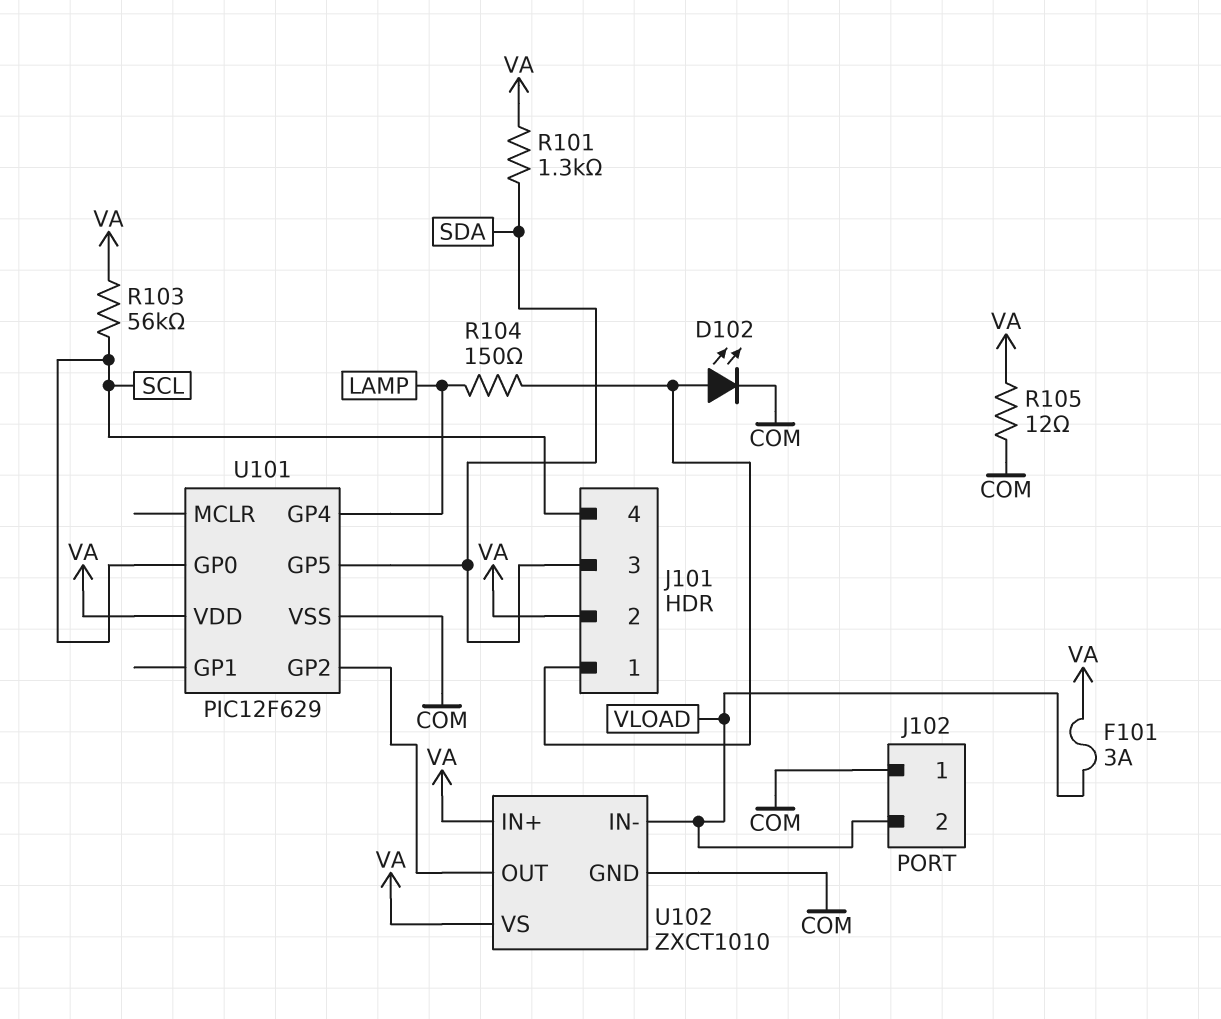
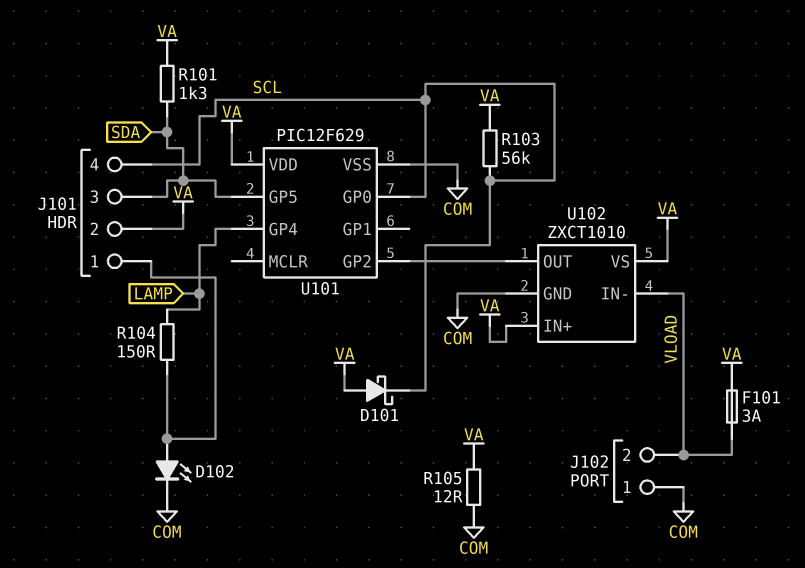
D101: none -> schottky (A VA, K SCL)

